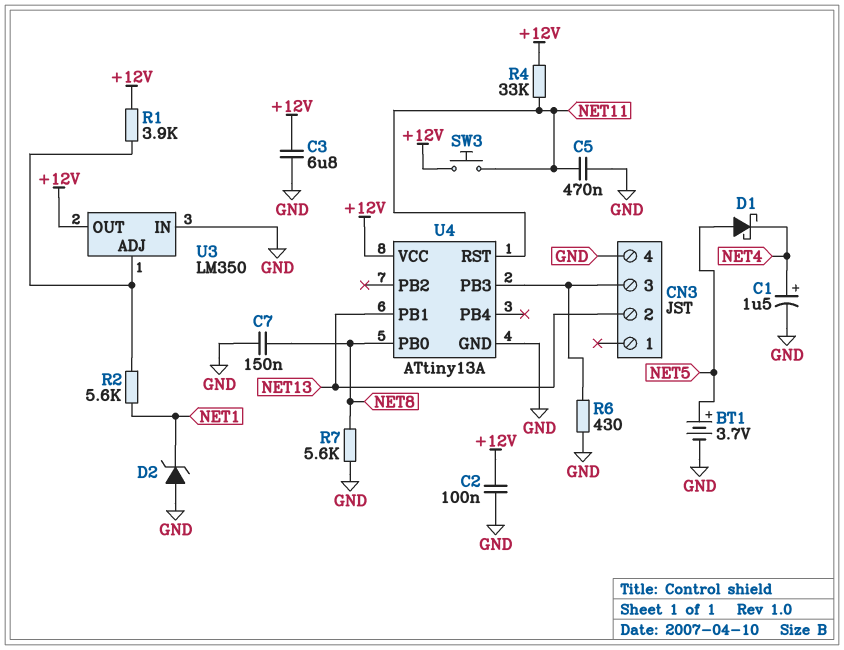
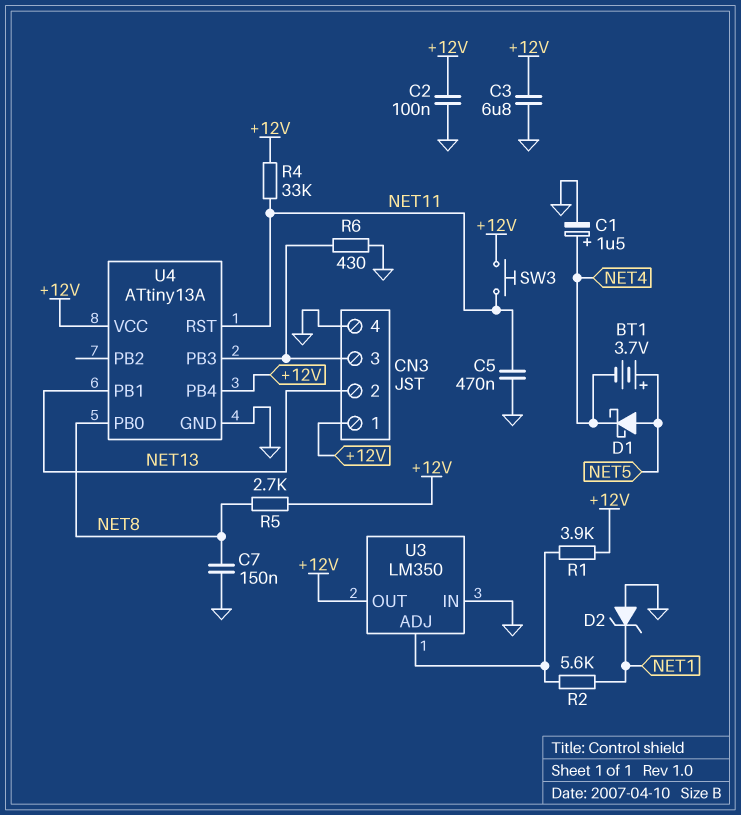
BT1: 3.7V (plus NET5, minus GND) -> 3.7V (plus NET5, minus NET4)
CN3 pin 1: none -> +12V
R5: none -> 2.7k (+12V, NET8)
R7: 5.6k (GND, NET8) -> none
U4 pin PB4: none -> +12V

